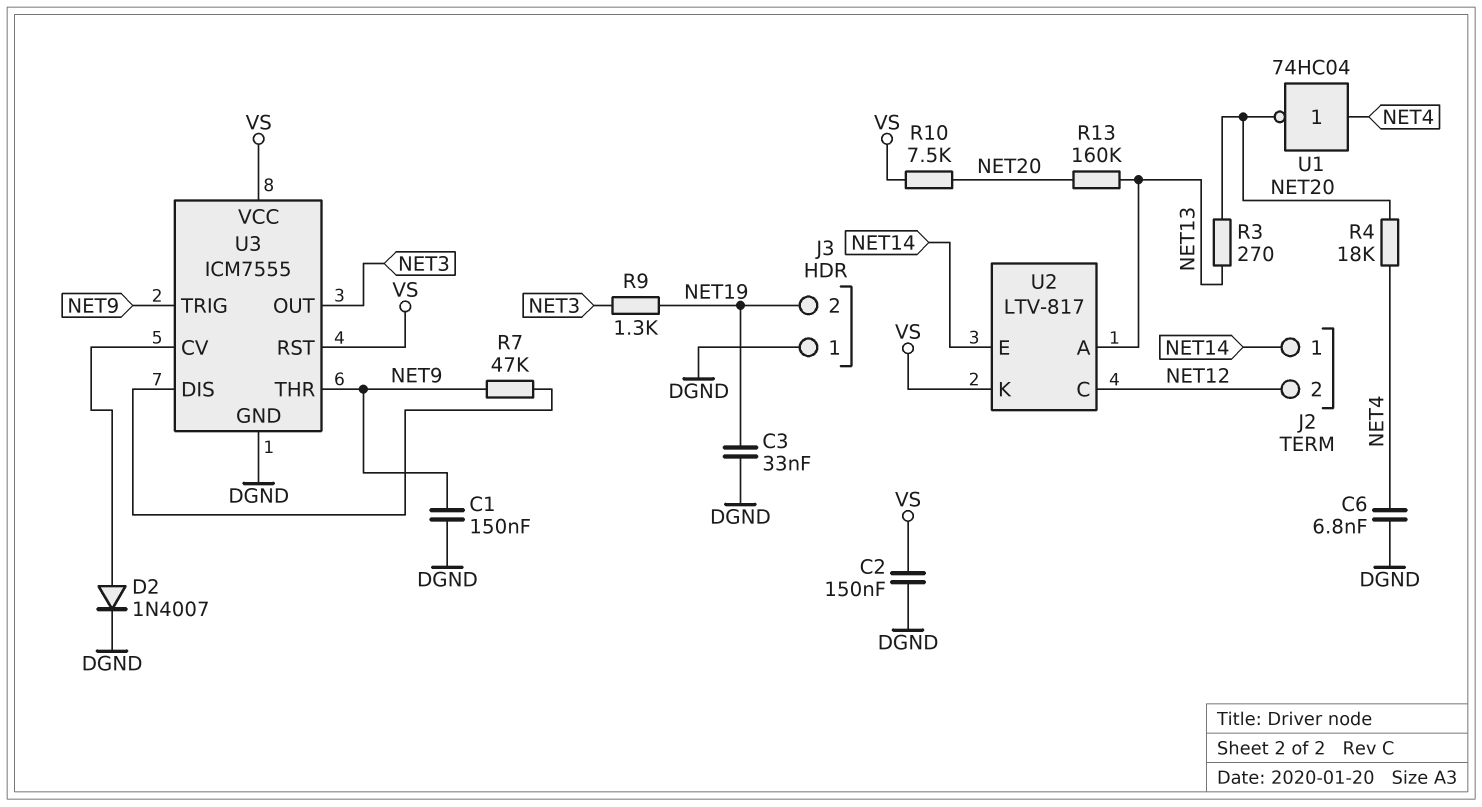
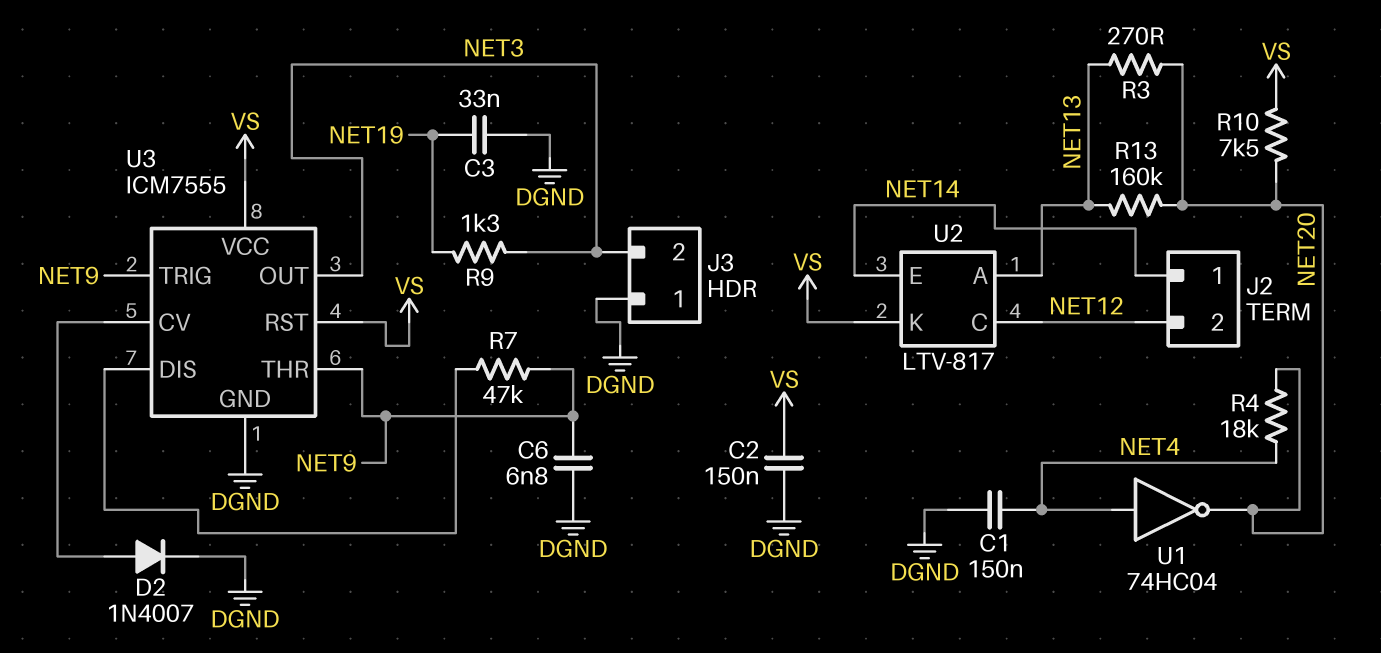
C1: 150nF (DGND, NET9) -> 150nF (DGND, NET4)
C6: 6.8nF (DGND, NET4) -> 6.8nF (DGND, NET9)
J3 pin 2: NET19 -> NET3

